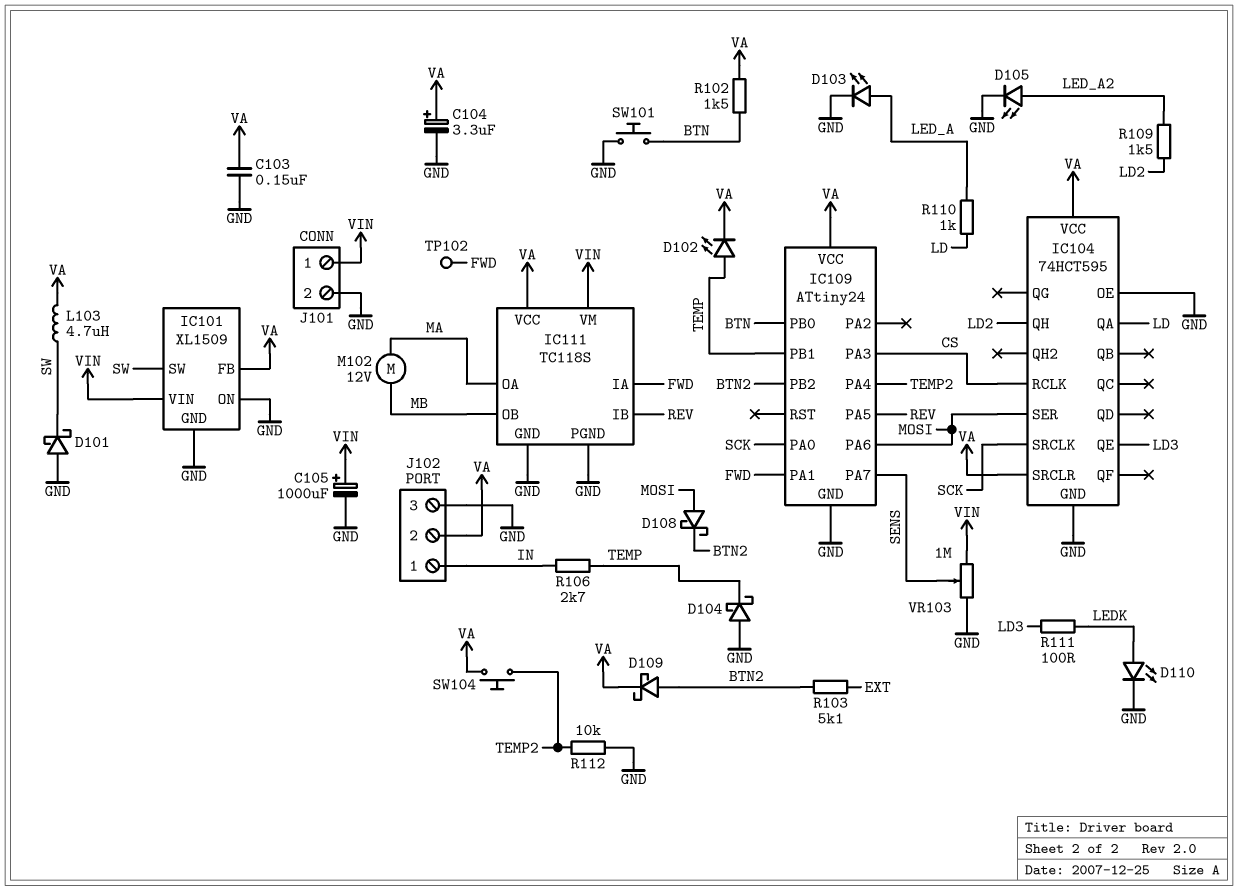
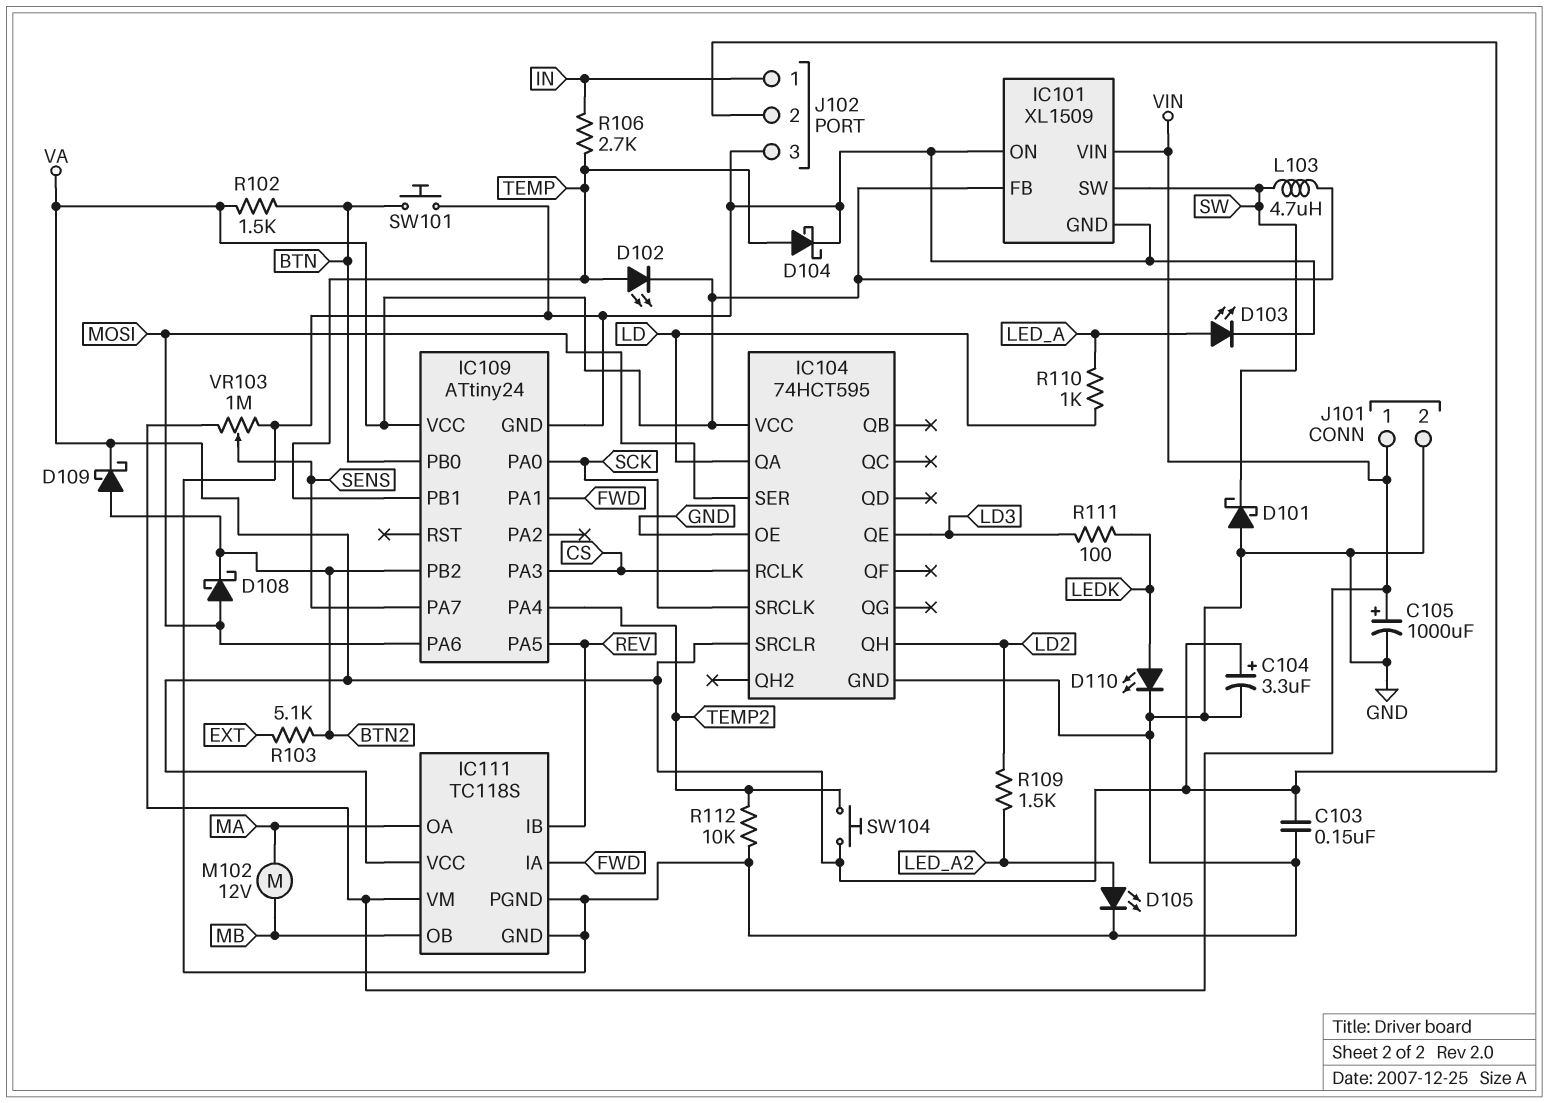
D104: schottky (A GND, K TEMP) -> schottky (A TEMP, K GND)
TP102: test point (FWD) -> none

